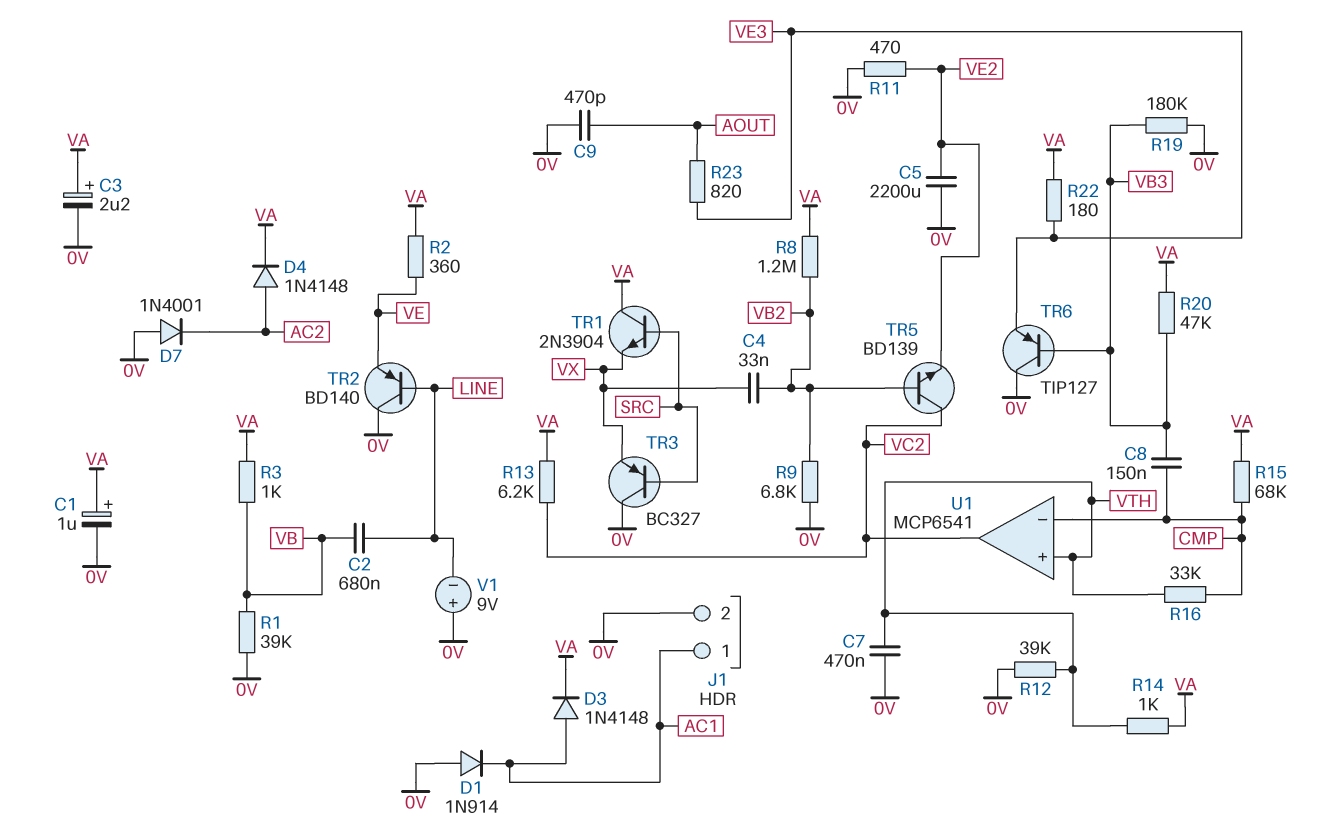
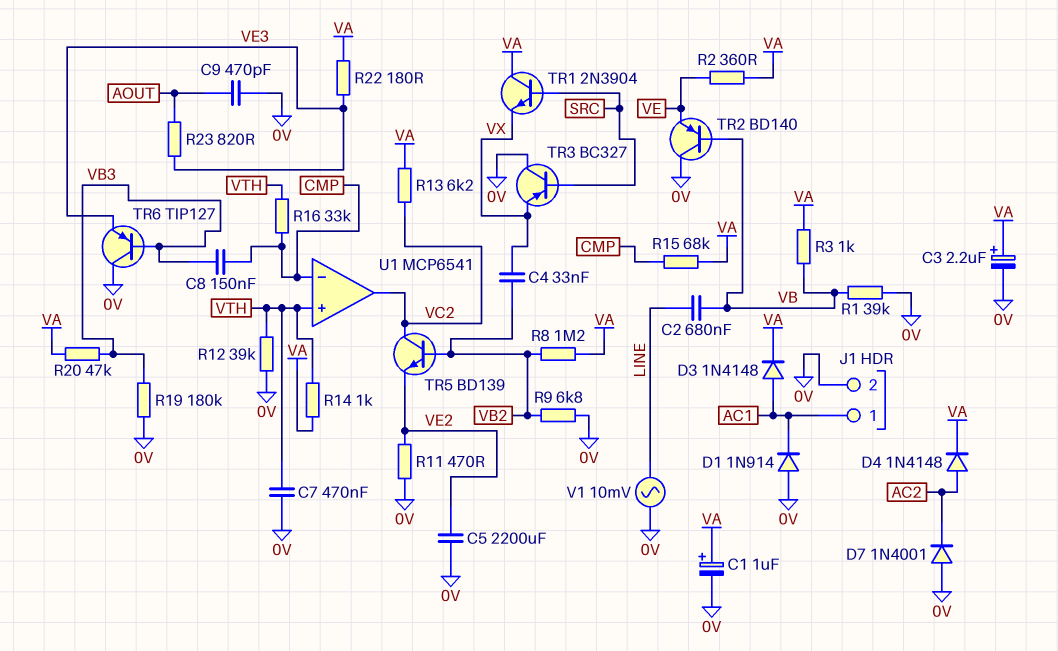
TR2: PNP BD140 (B LINE, C 0V, E VE) -> PNP BD140 (B VB, C 0V, E VE)
V1: 9V (plus 0V, minus LINE) -> AC 10mV (0V, LINE)

